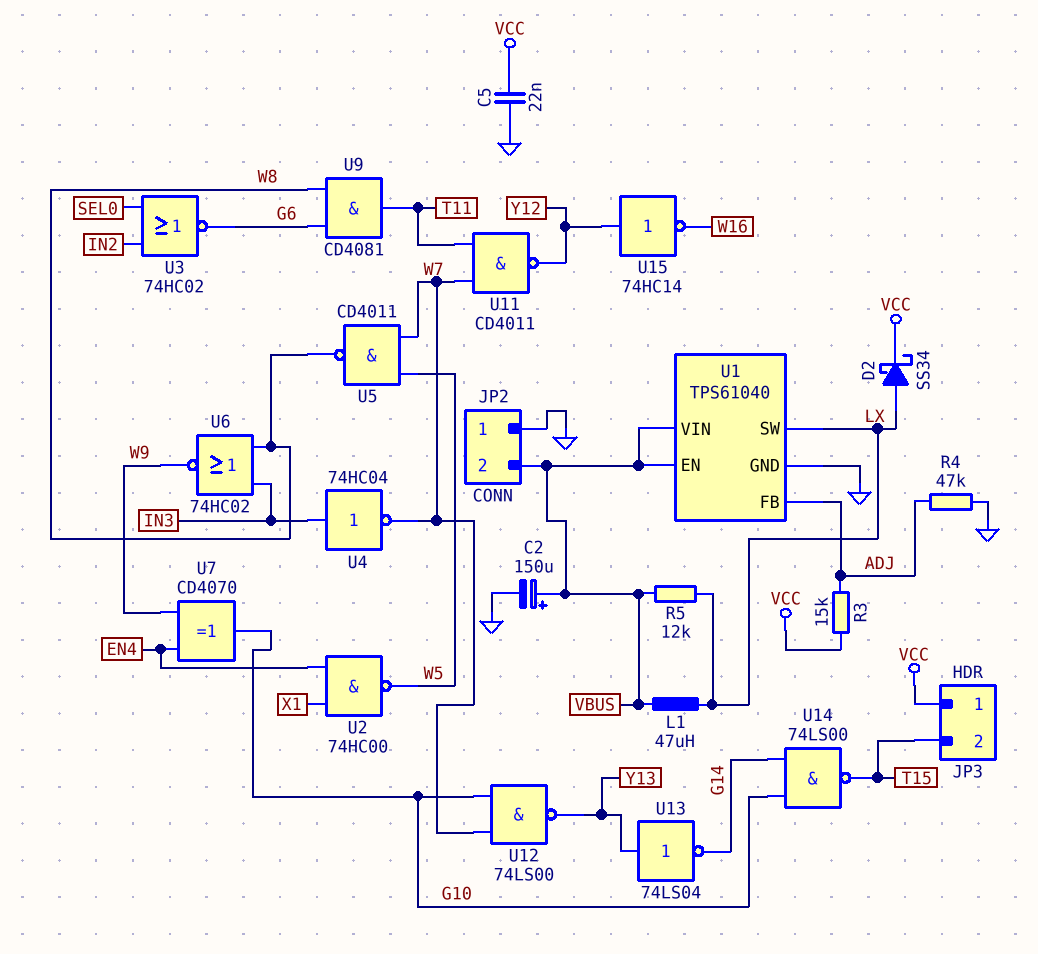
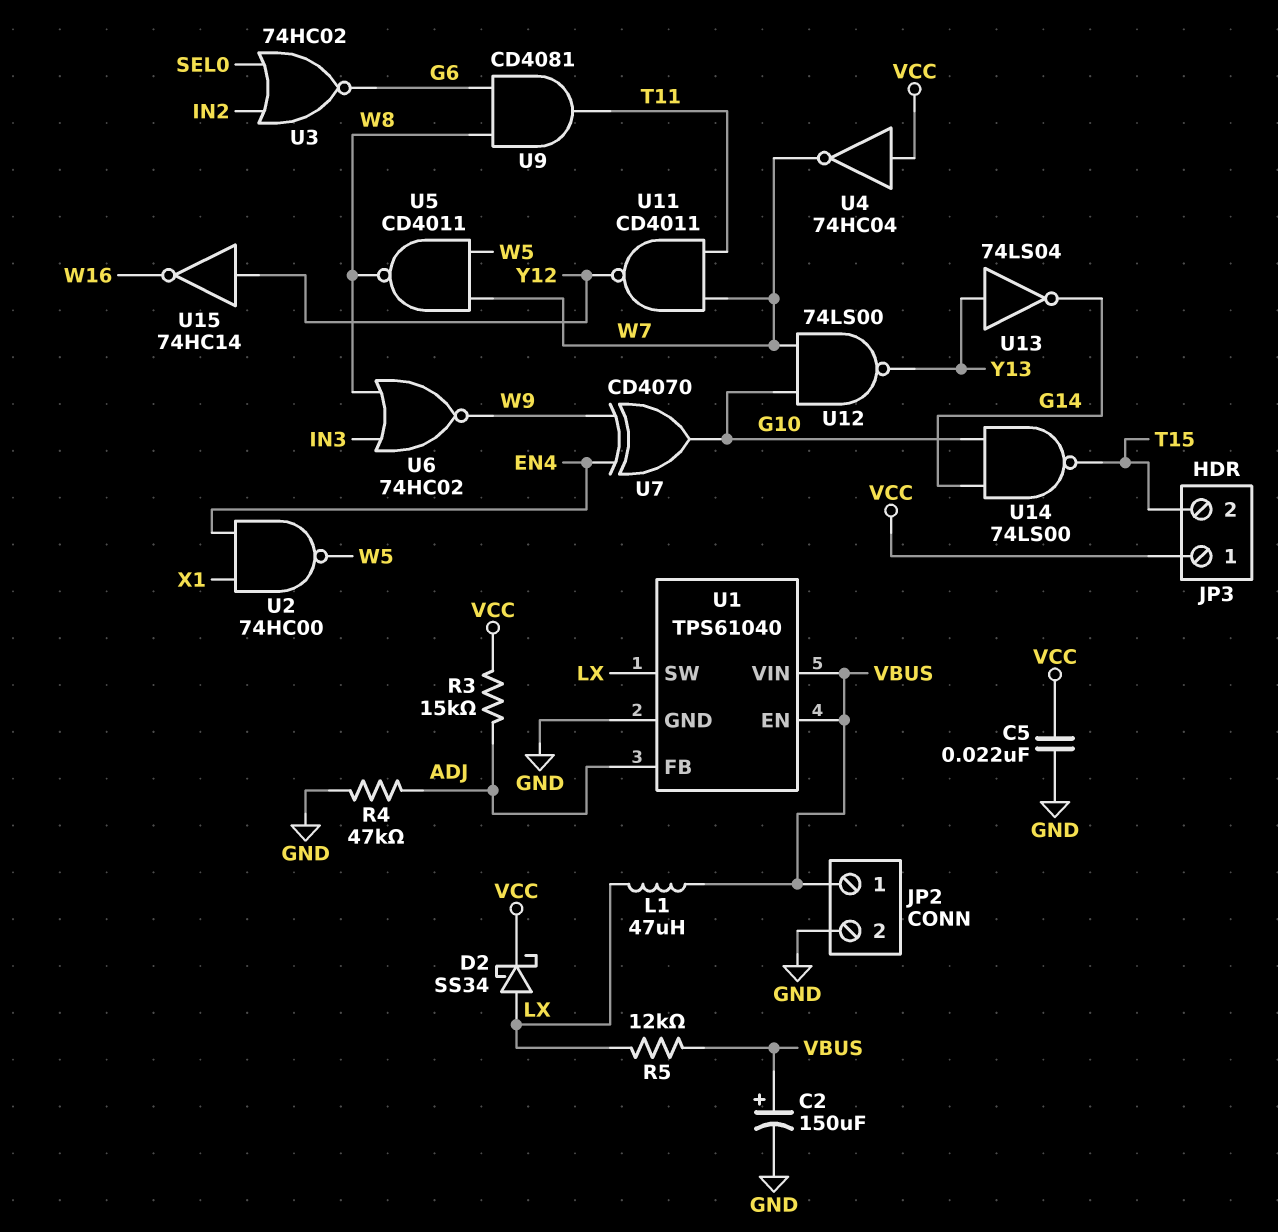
JP2 pin 1: GND -> VBUS
JP2 pin 2: VBUS -> GND
U4: NOT 74HC04 (in IN3, out W7) -> NOT 74HC04 (in VCC, out W7)

